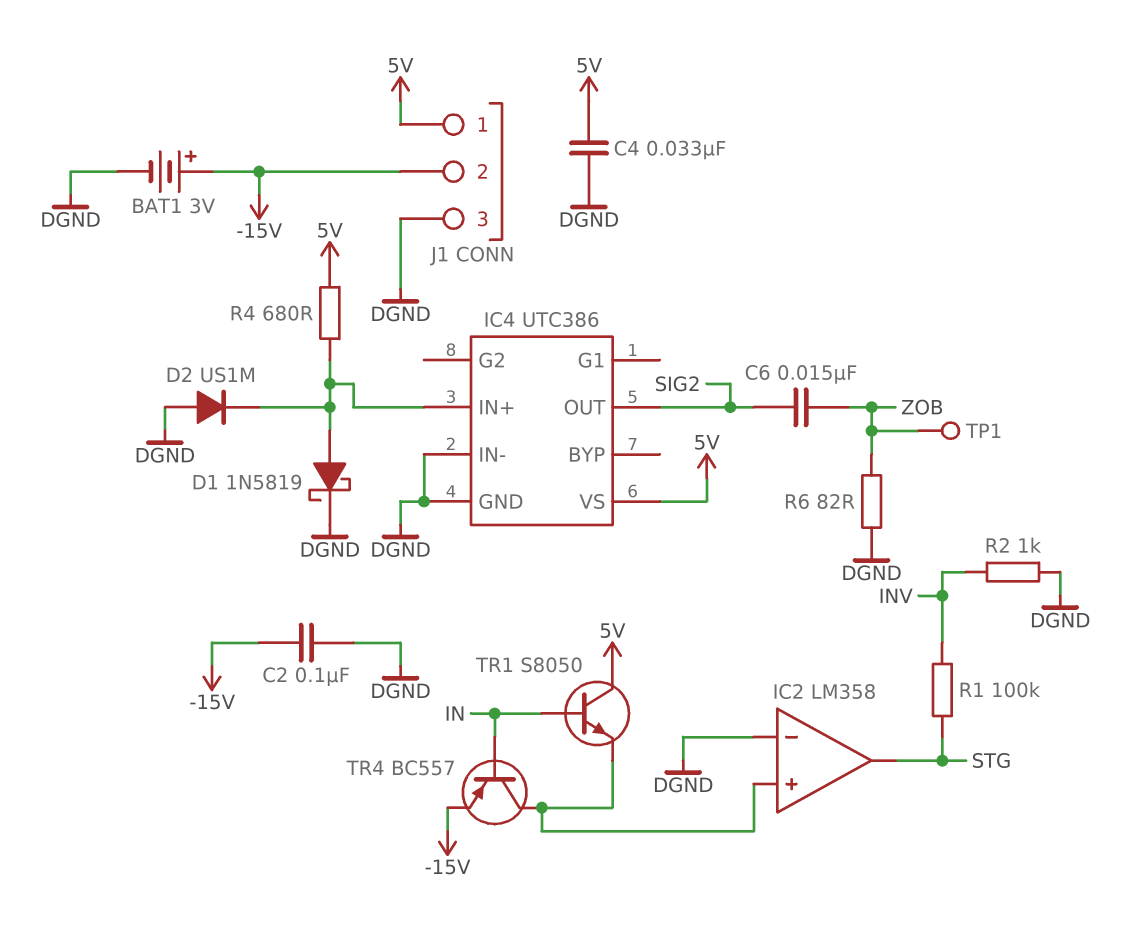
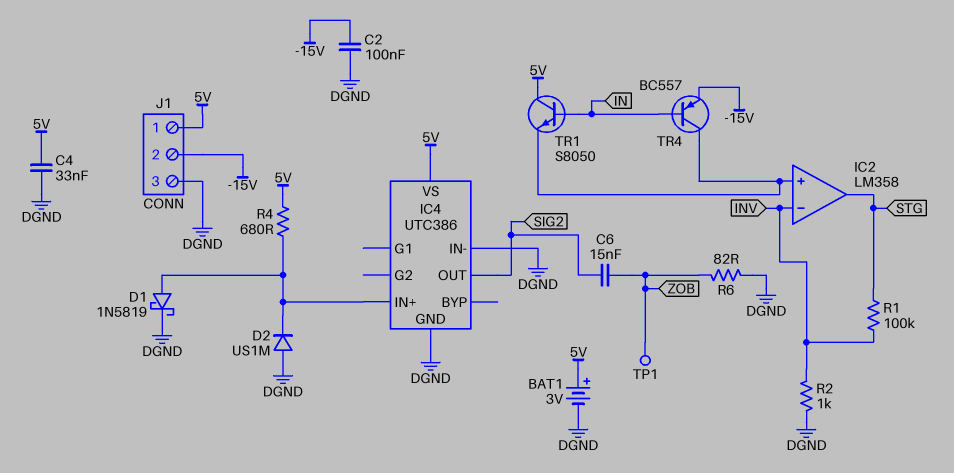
BAT1: 3V (plus -15V, minus DGND) -> 3V (plus 5V, minus DGND)
IC2 pin in-: DGND -> INV

